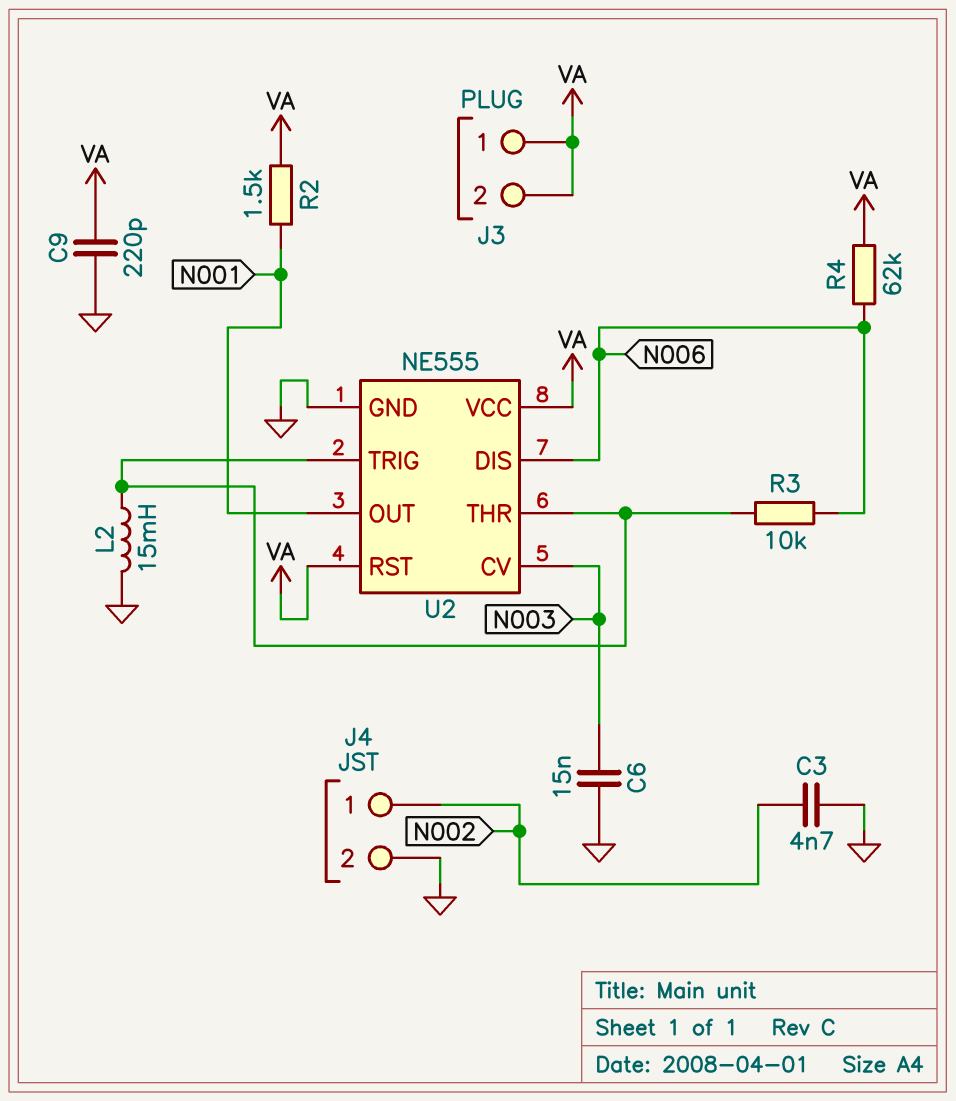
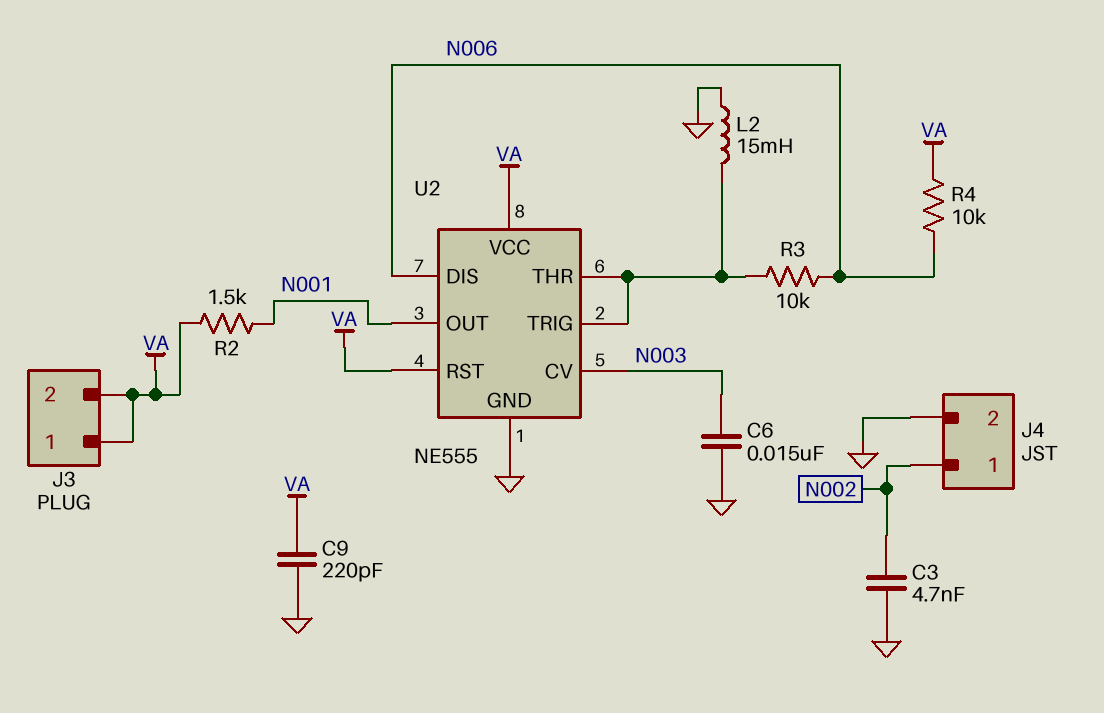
R4: 62k (N006, VA) -> 10k (N006, VA)

